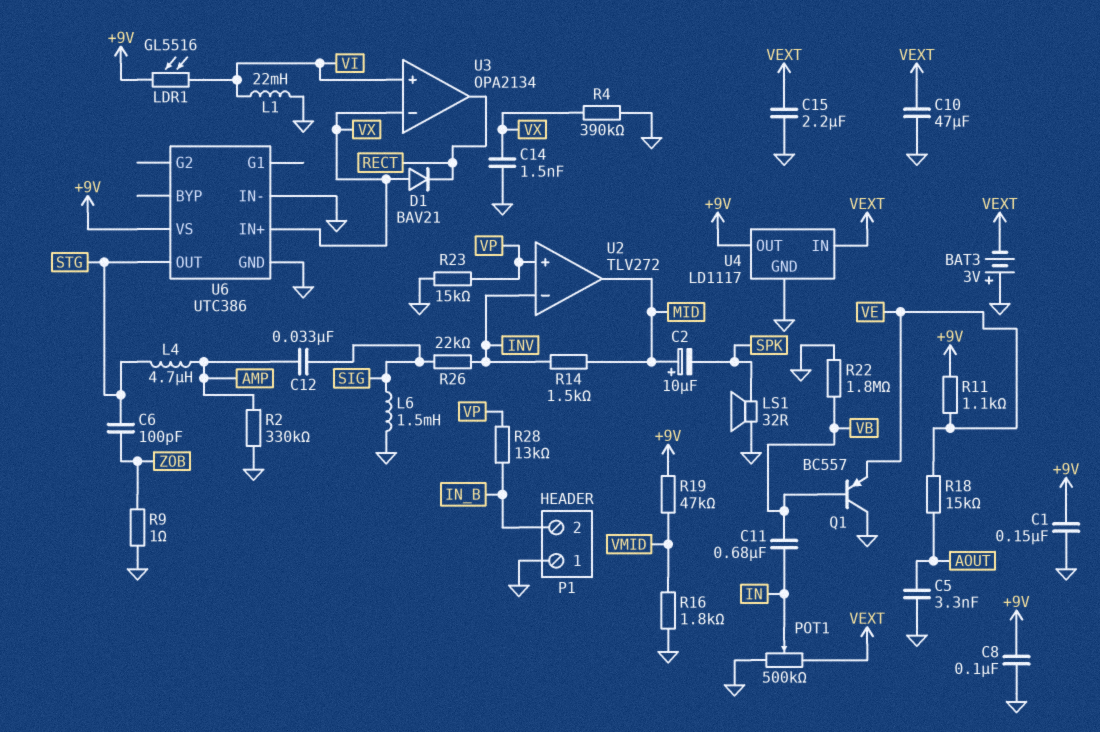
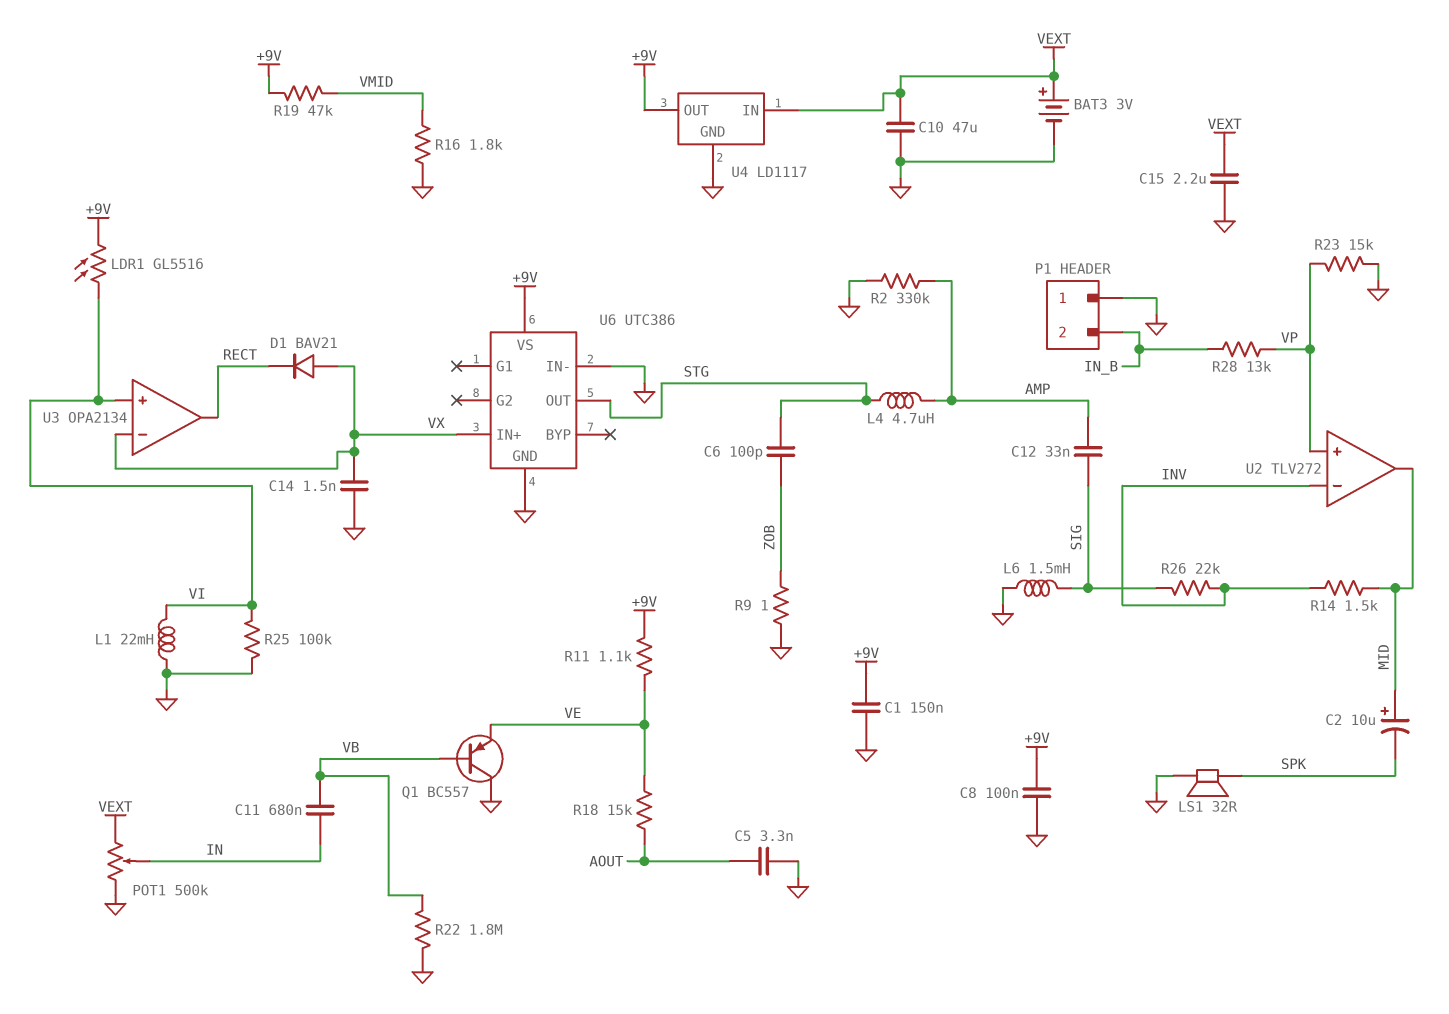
BAT3: 3V (plus GND, minus VEXT) -> 3V (plus VEXT, minus GND)
R4: 390k (GND, VX) -> none
R25: none -> 100k (GND, VI)

